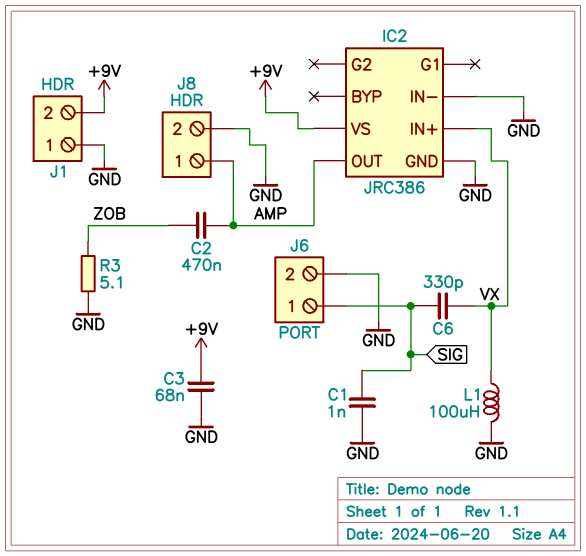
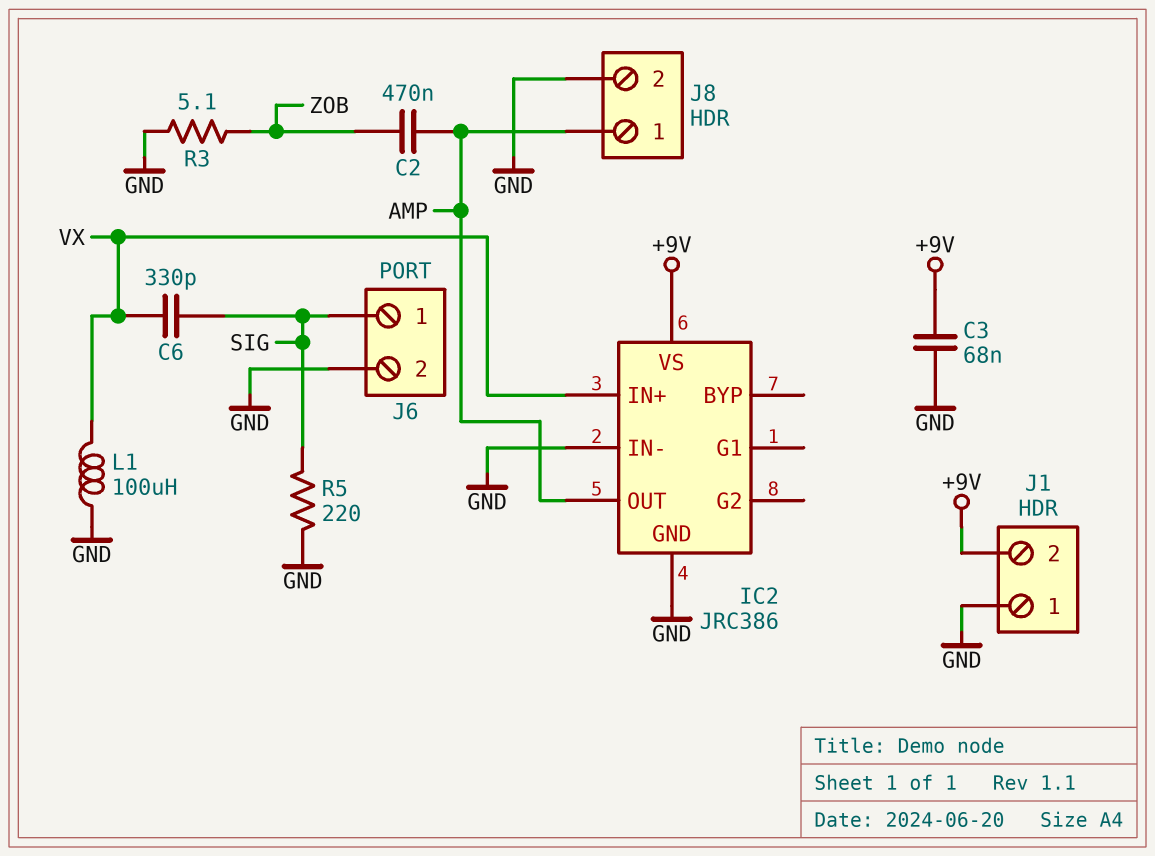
C1: 1nF (GND, SIG) -> none
R5: none -> 220 (GND, SIG)

